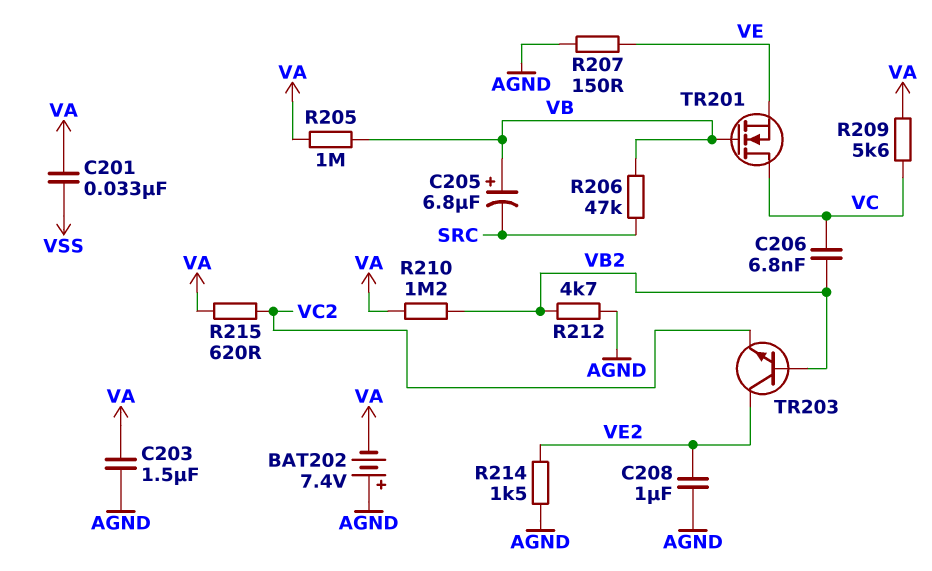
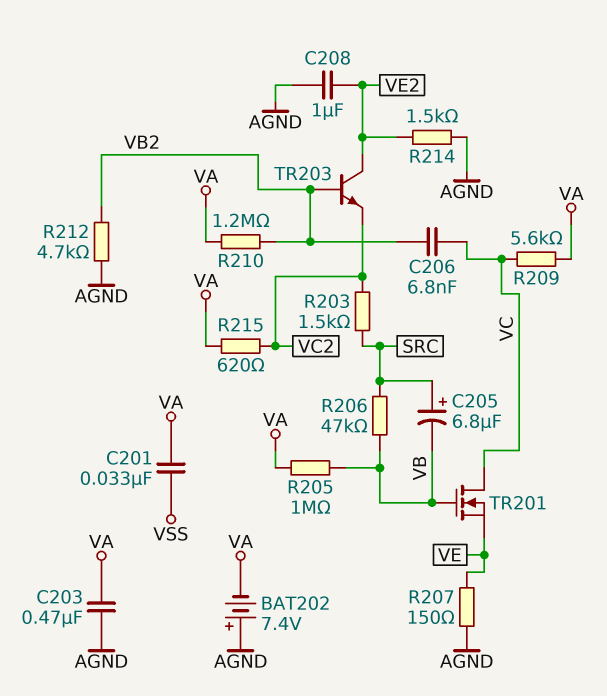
C203: 1.5uF (AGND, VA) -> 470nF (AGND, VA)
C205: 6.8uF (plus VB, minus SRC) -> 6.8uF (plus SRC, minus VB)
R203: none -> 1.5k (SRC, VC2)

